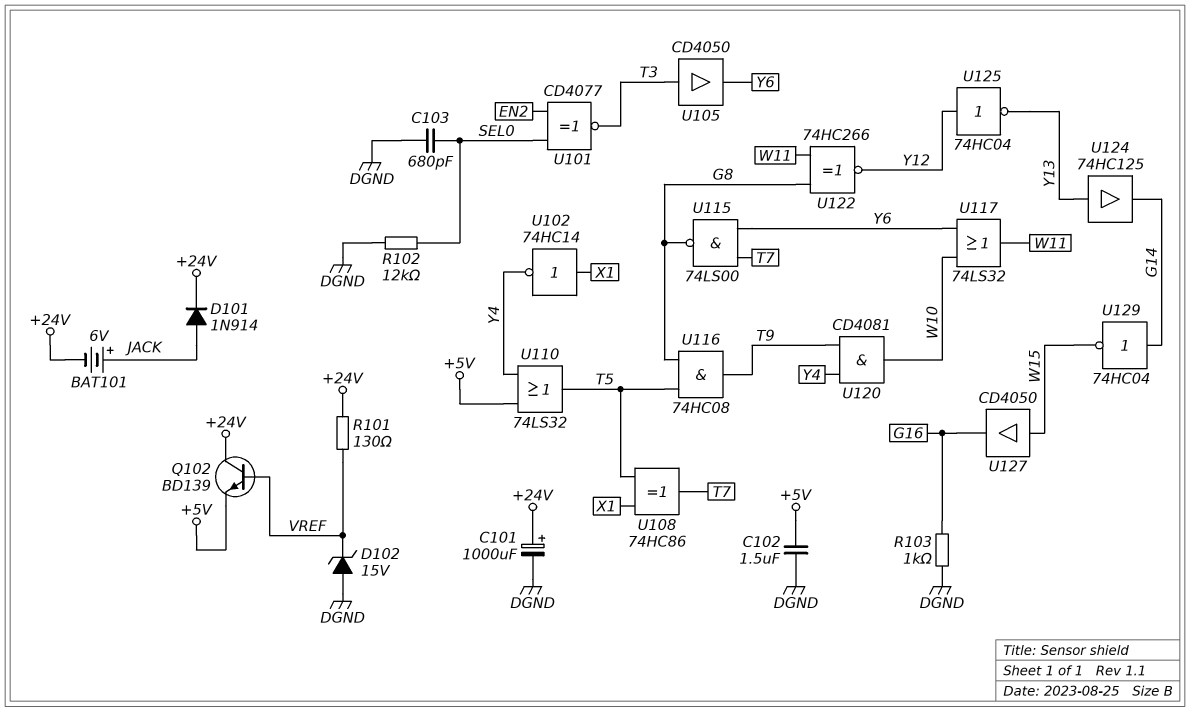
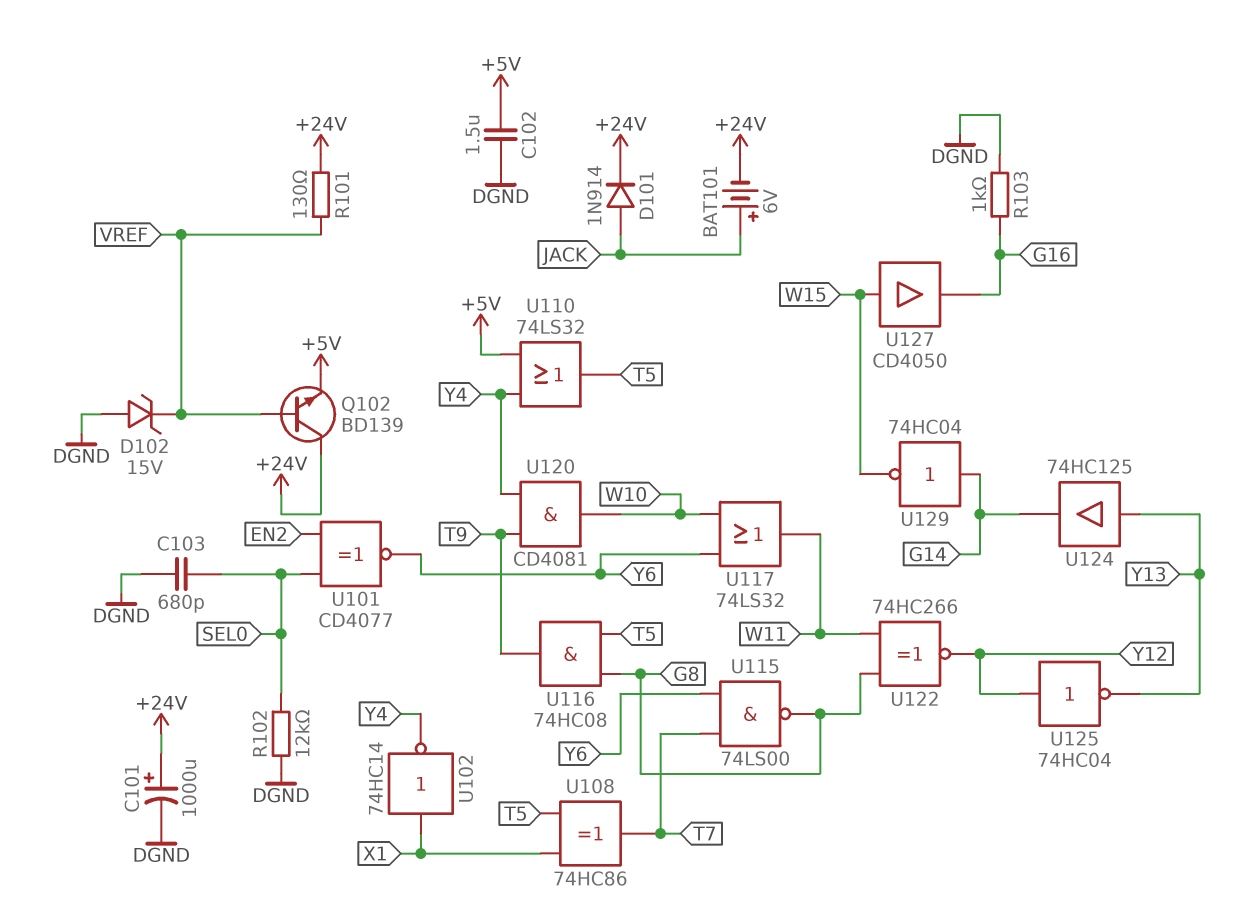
U101: XNOR CD4077 (in EN2, in SEL0, out T3) -> XNOR CD4077 (in EN2, in SEL0, out Y6)
U105: buffer CD4050 (in T3, out Y6) -> none

